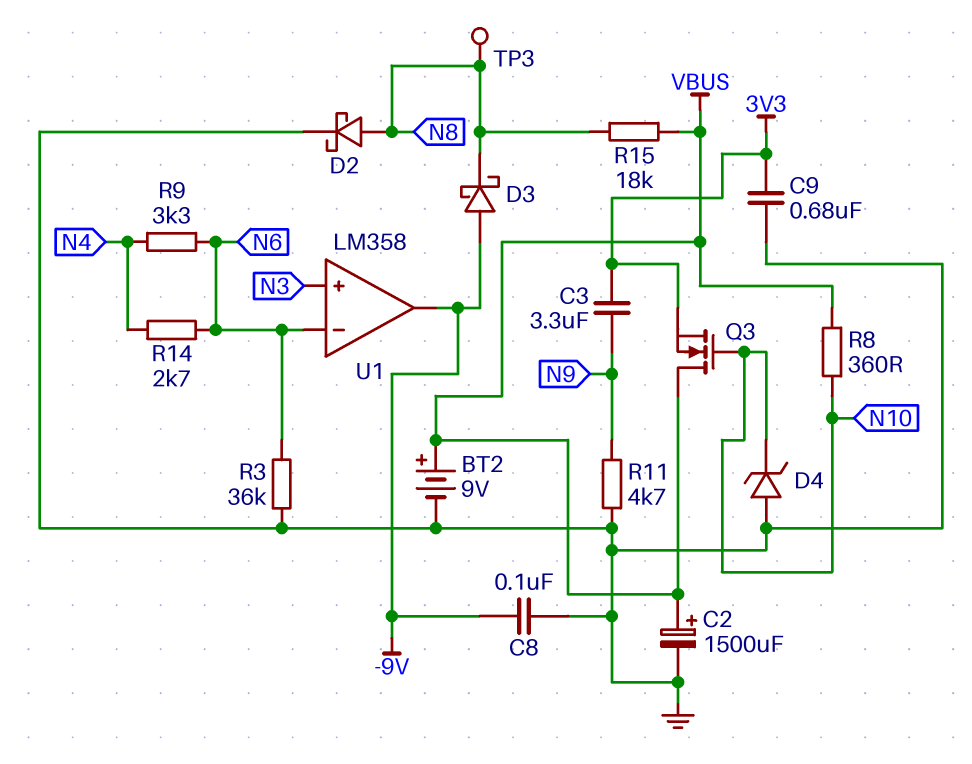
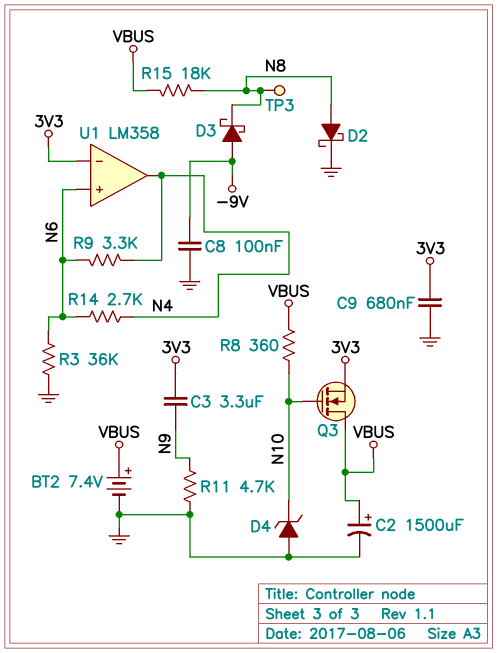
BT2: 9V (plus VBUS, minus GND) -> 7.4V (plus VBUS, minus GND)
U1 pin in+: N3 -> N6
U1 pin in-: N6 -> 3V3
U1 pin out: -9V -> N4

